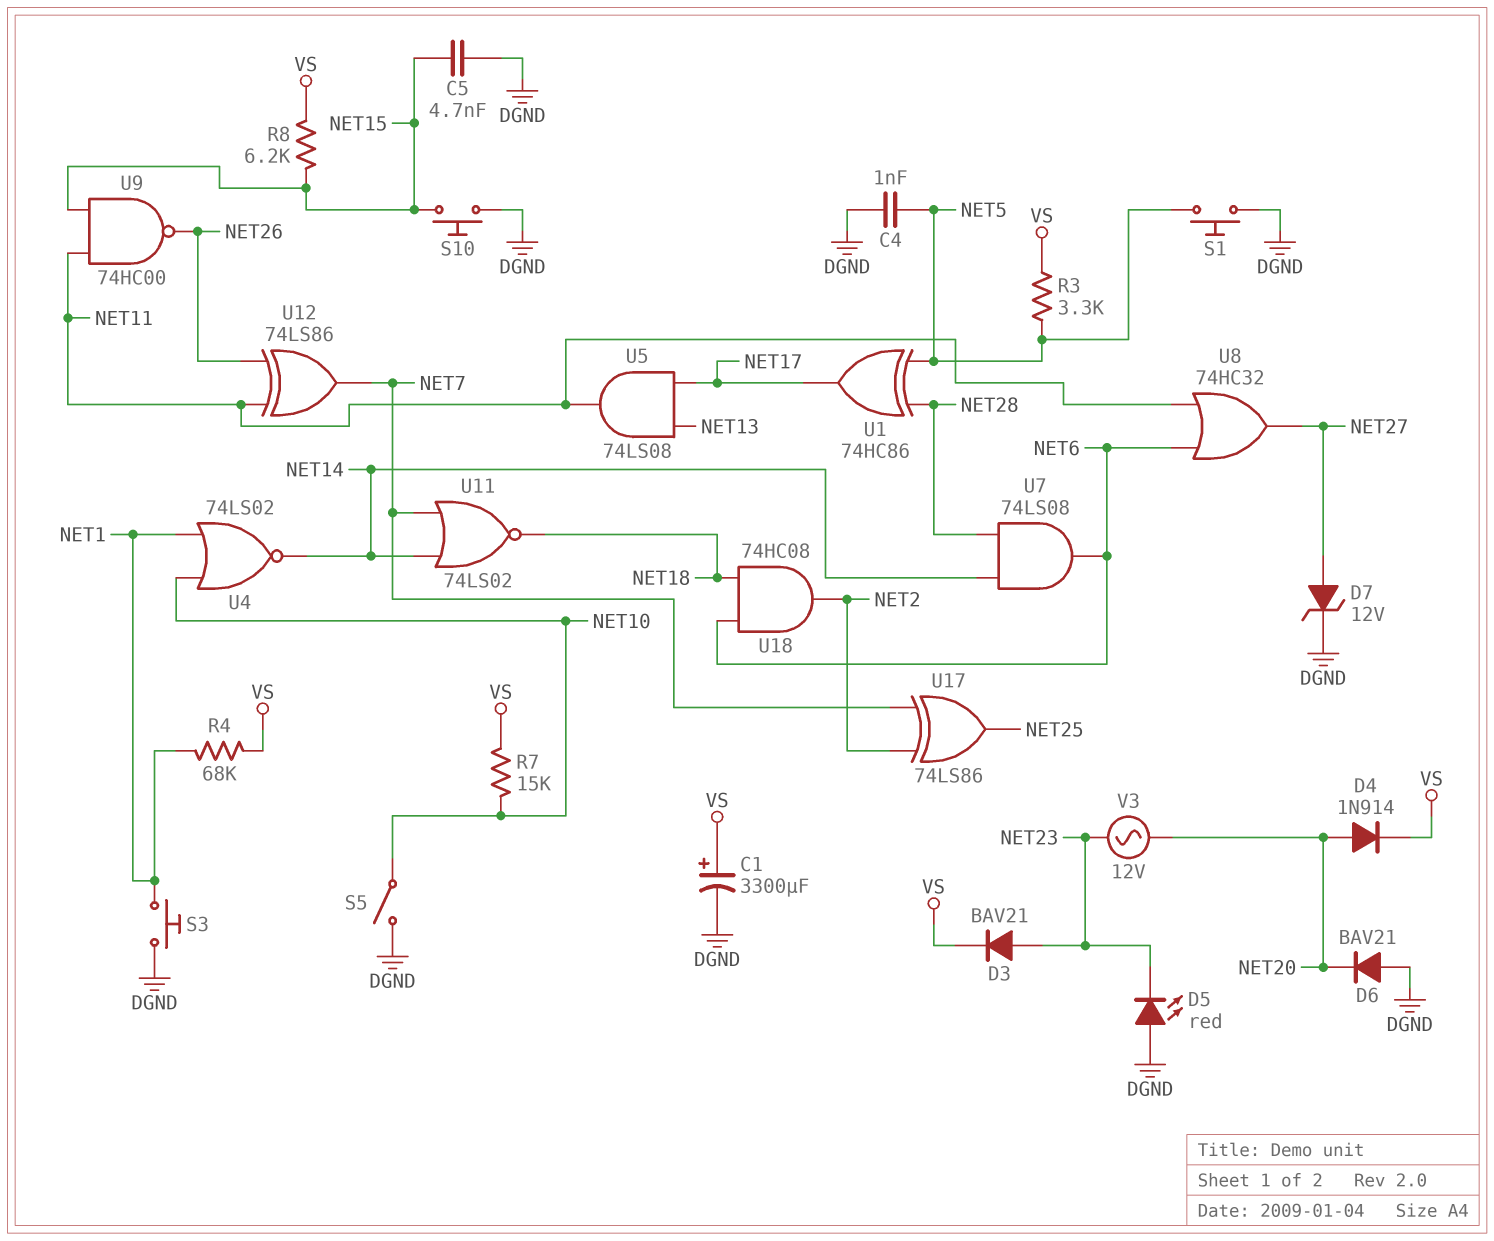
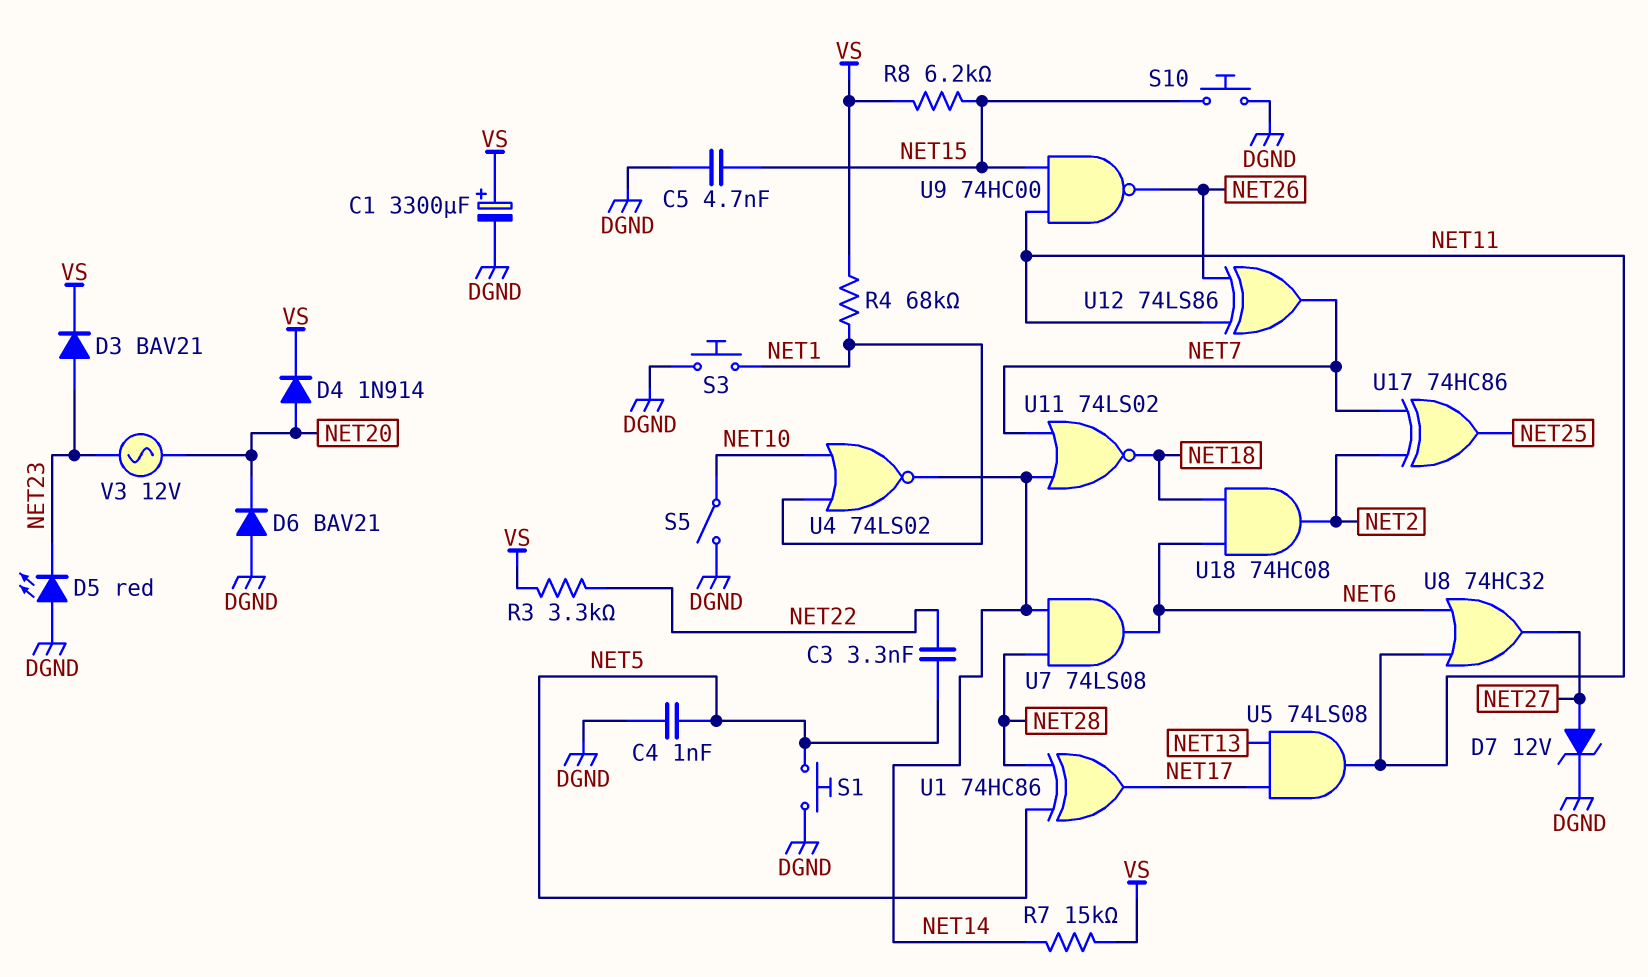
C3: none -> 3.3nF (NET5, NET22)
R3: 3.3k (NET5, VS) -> 3.3k (NET22, VS)
R7: 15k (NET10, VS) -> 15k (NET14, VS)
U17: XOR 74LS86 (in NET2, in NET7, out NET25) -> XOR 74HC86 (in NET2, in NET7, out NET25)

